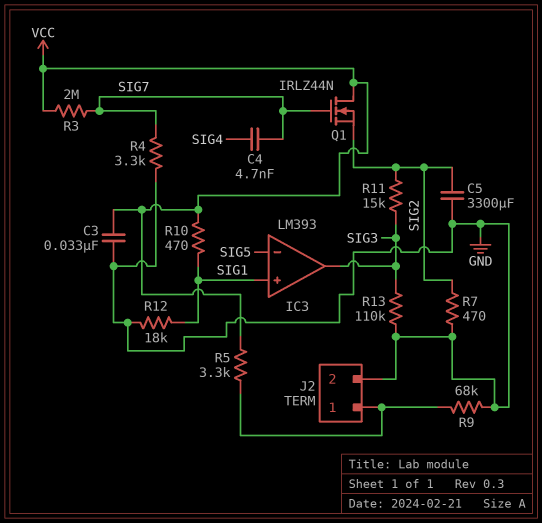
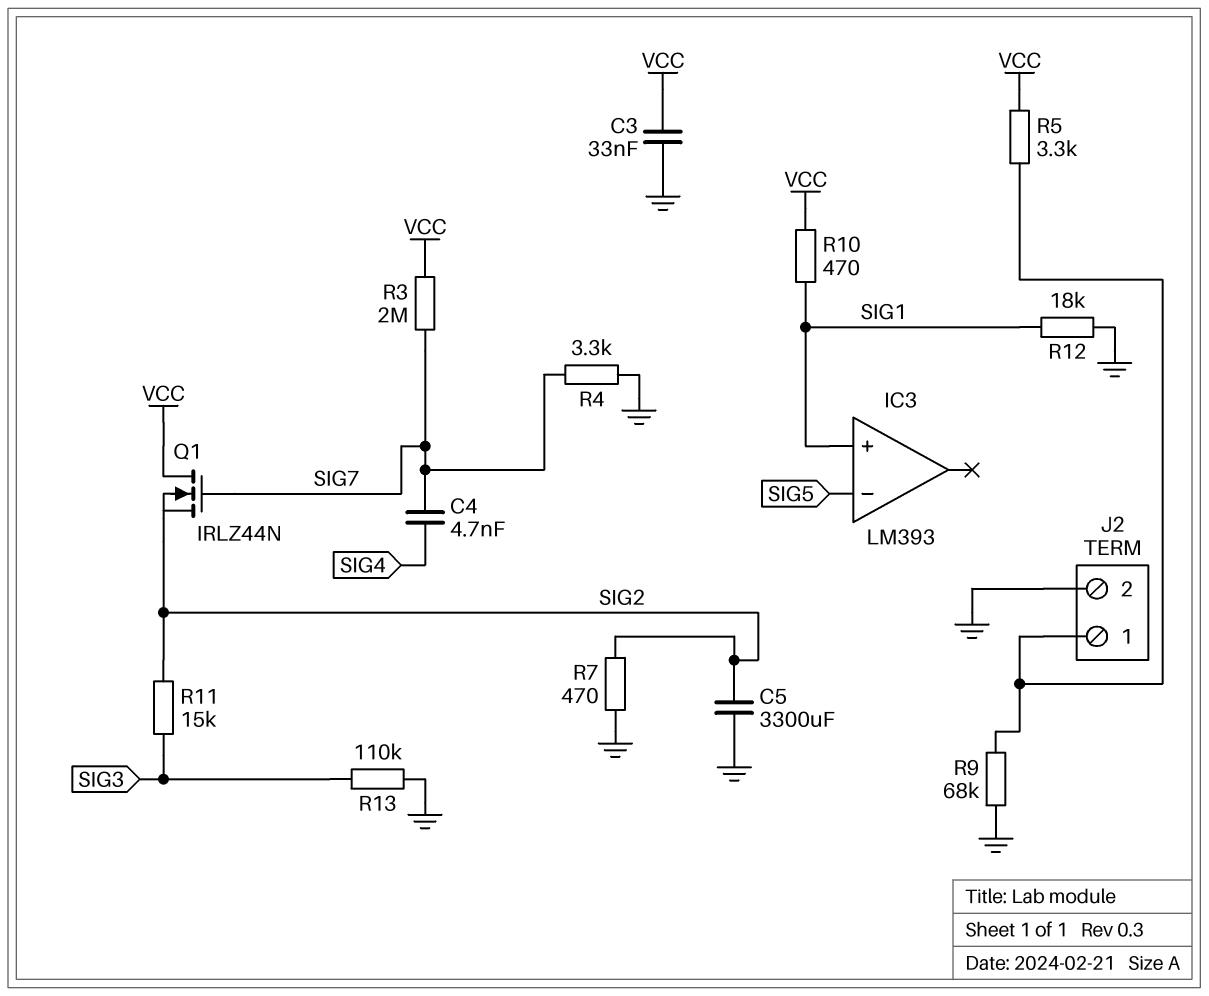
IC3 pin out: SIG3 -> none

